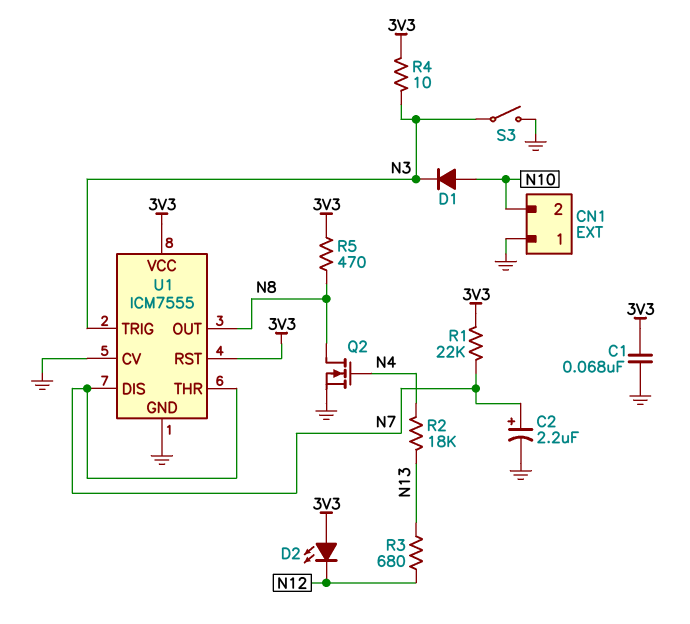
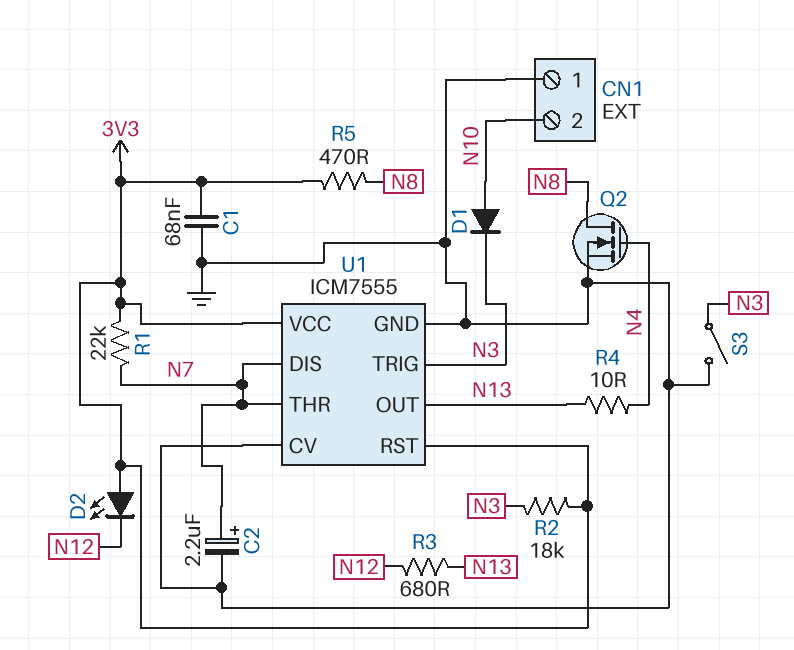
R2: 18k (N4, N13) -> 18k (3V3, N3)
R4: 10 (3V3, N3) -> 10 (N4, N13)
U1 pin OUT: N8 -> N13

